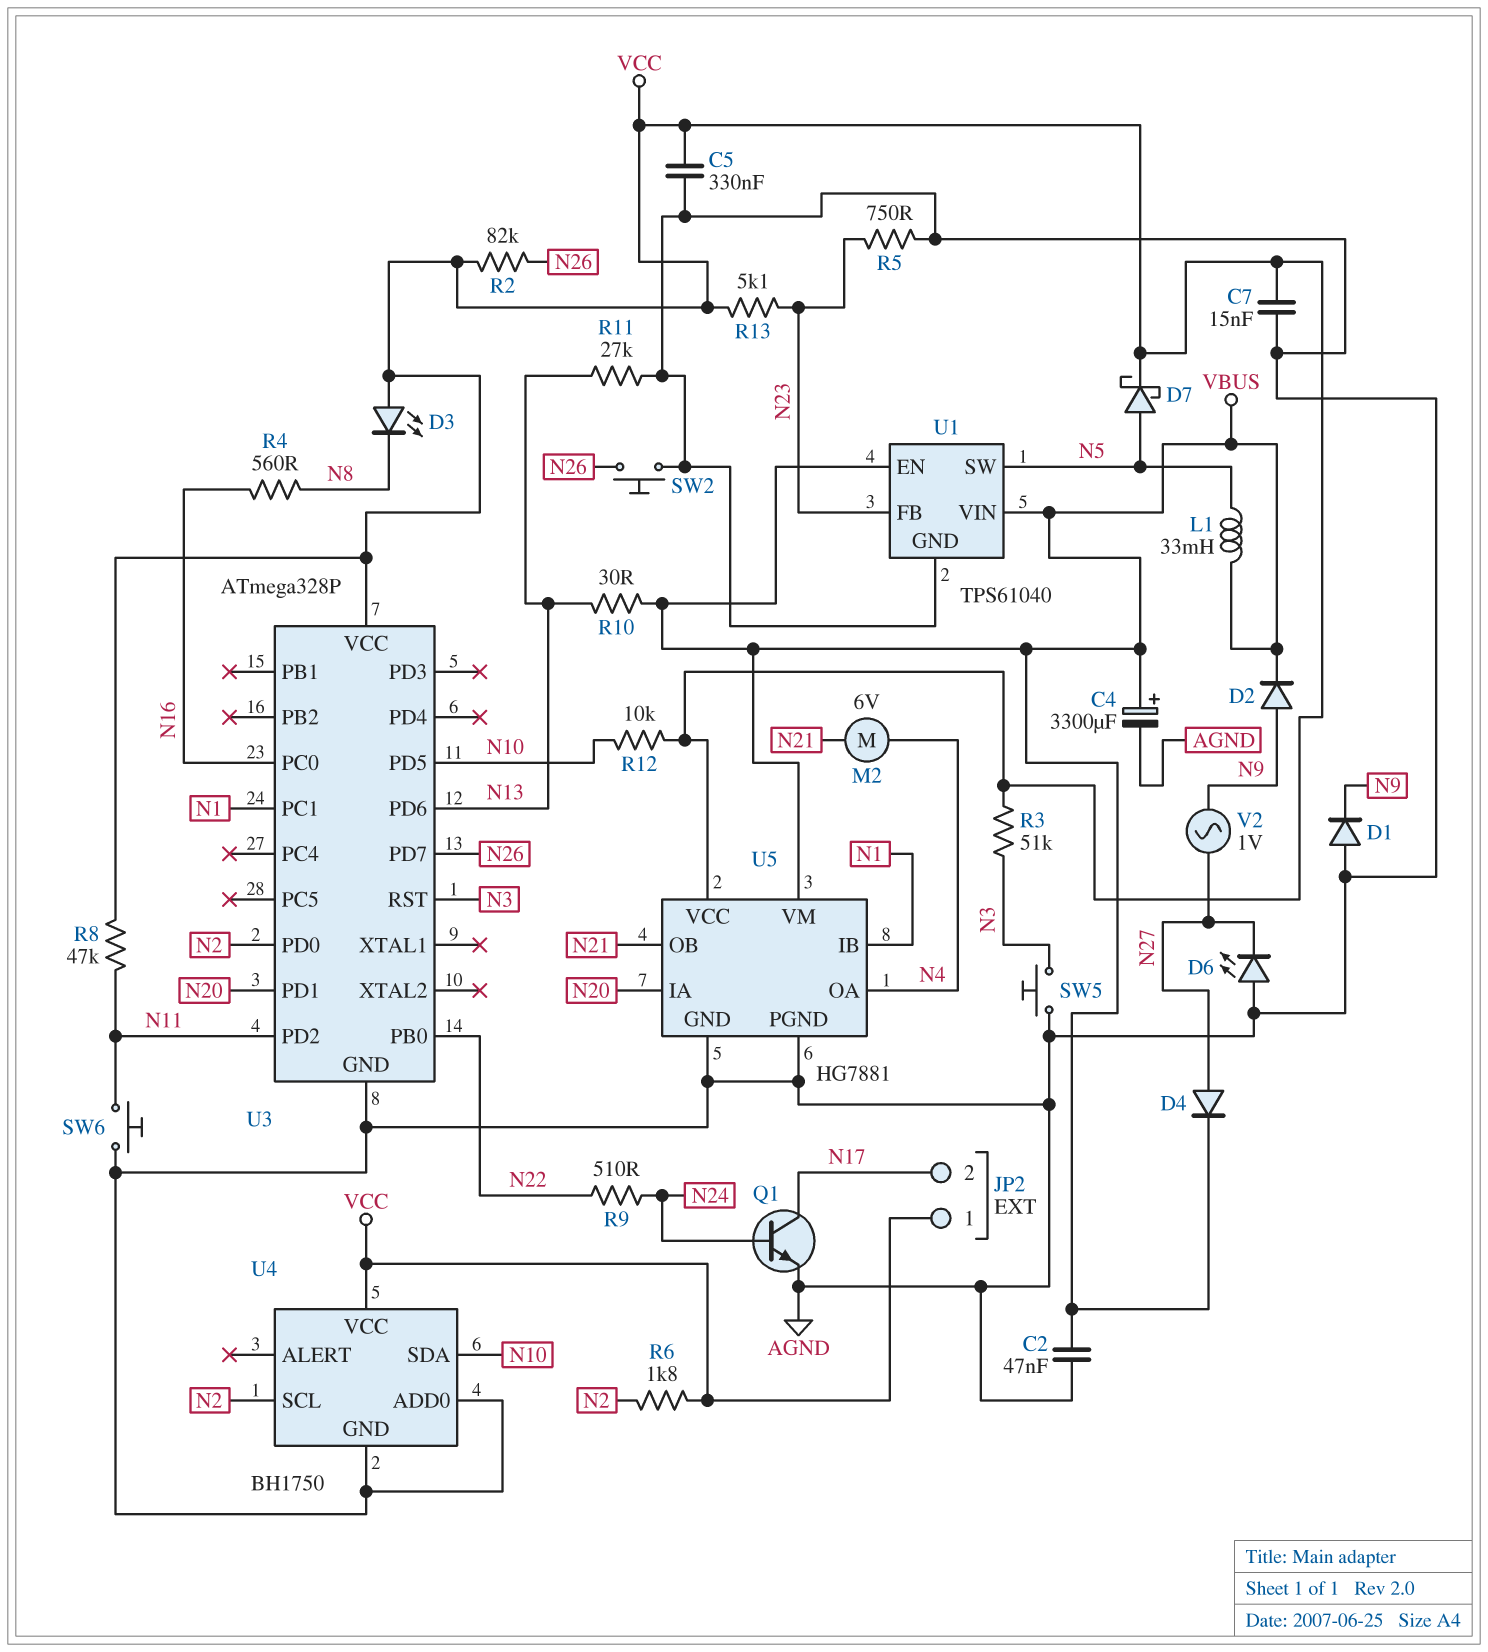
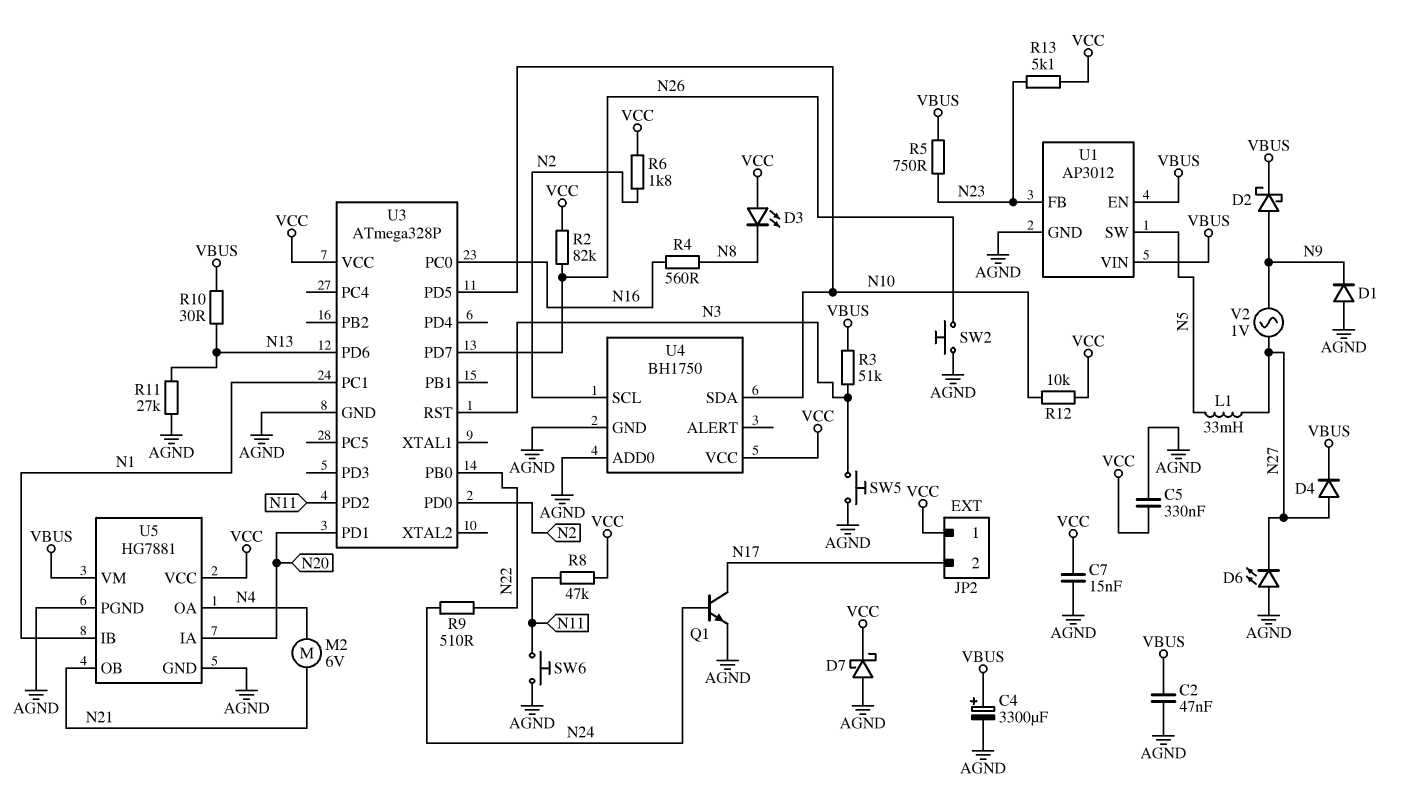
D2: diode (A N9, K VBUS) -> schottky (A N9, K VBUS)
D7: schottky (A N5, K VCC) -> schottky (A AGND, K VCC)
L1: 33mH (N5, VBUS) -> 33mH (N5, N27)
R3: 51k (N3, VCC) -> 51k (N3, VBUS)
R5: 750 (AGND, N23) -> 750 (N23, VBUS)
U1: TPS61040 -> AP3012

